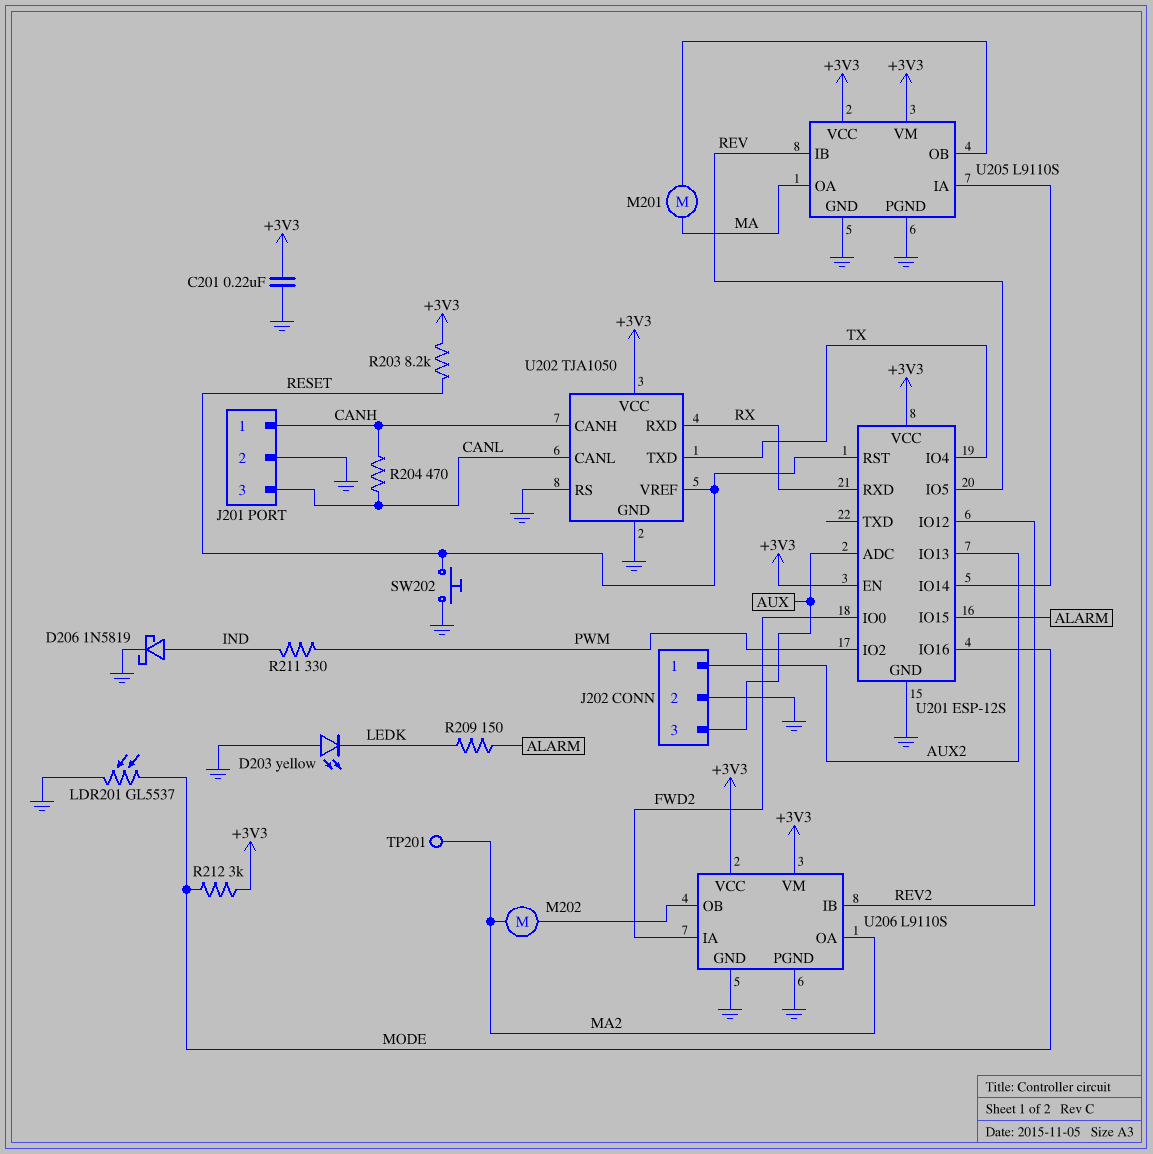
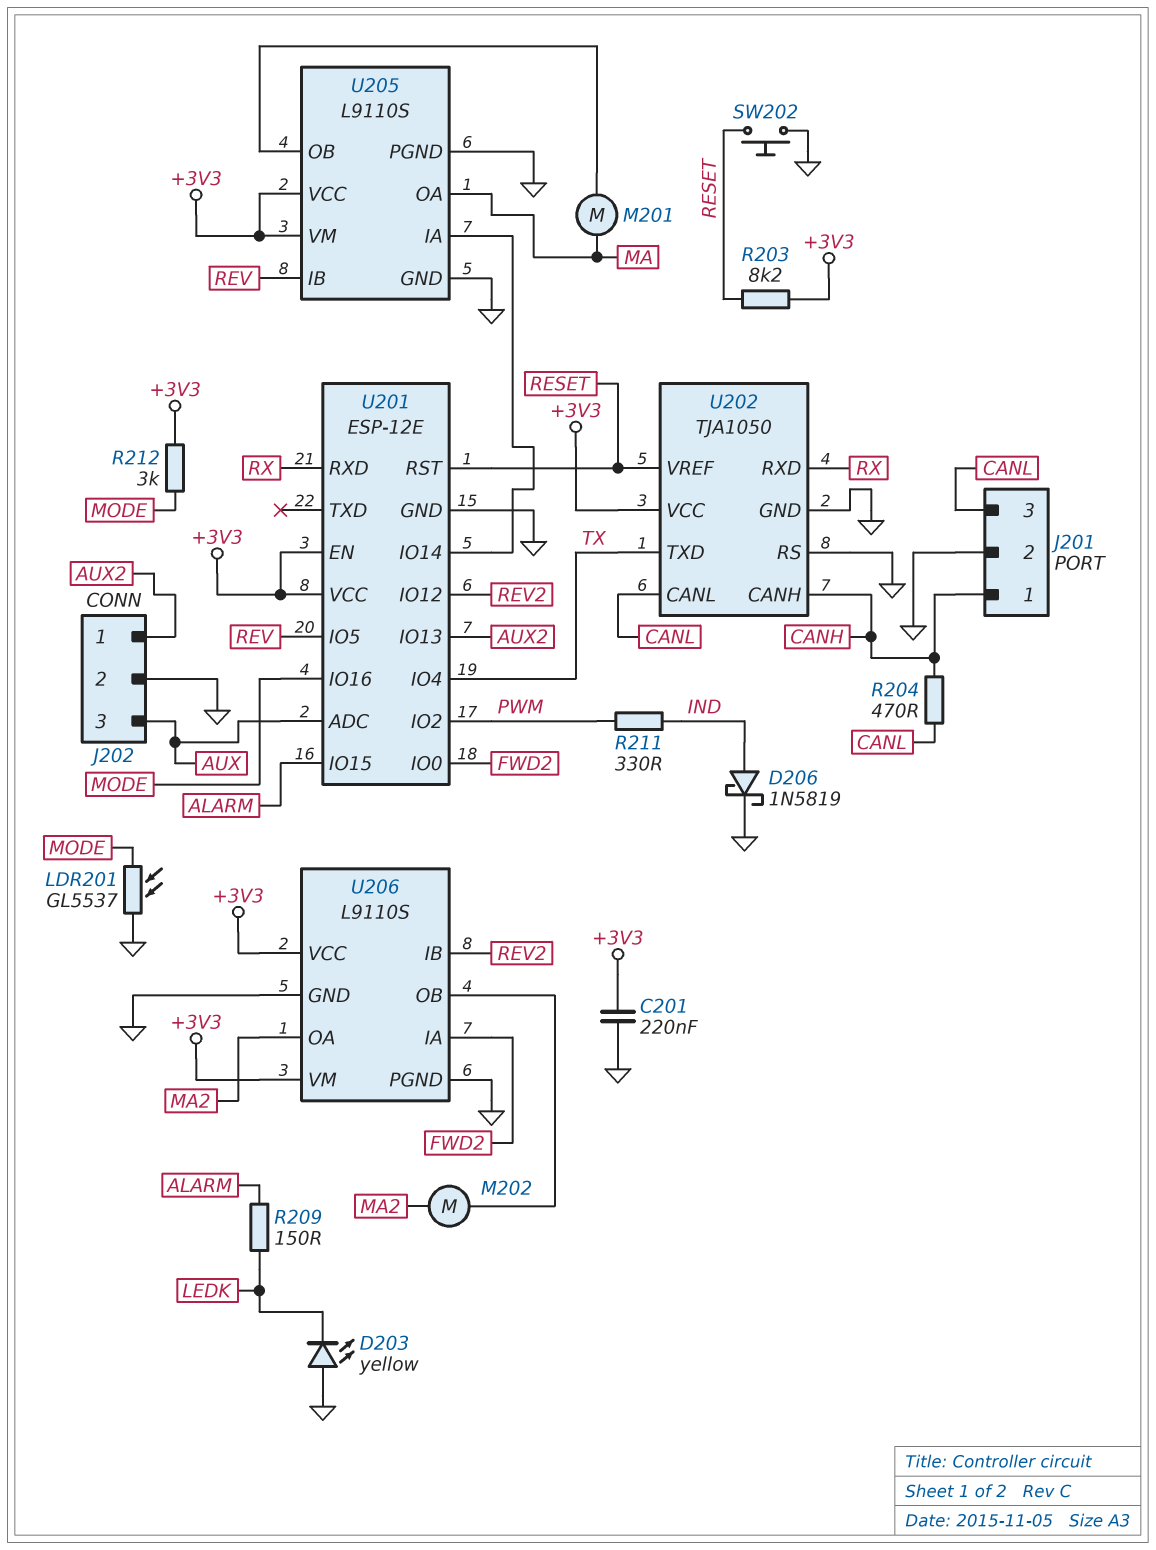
TP201: test point (MA2) -> none
U201: ESP-12S -> ESP-12E

